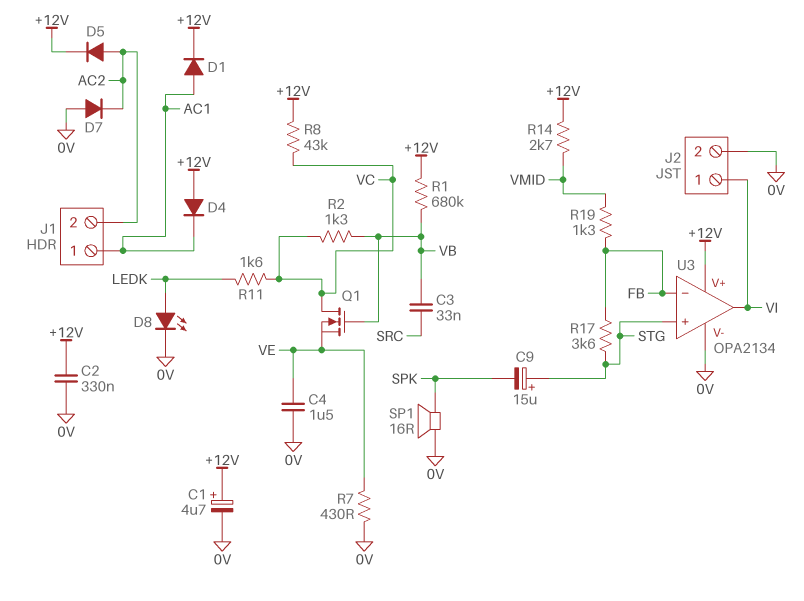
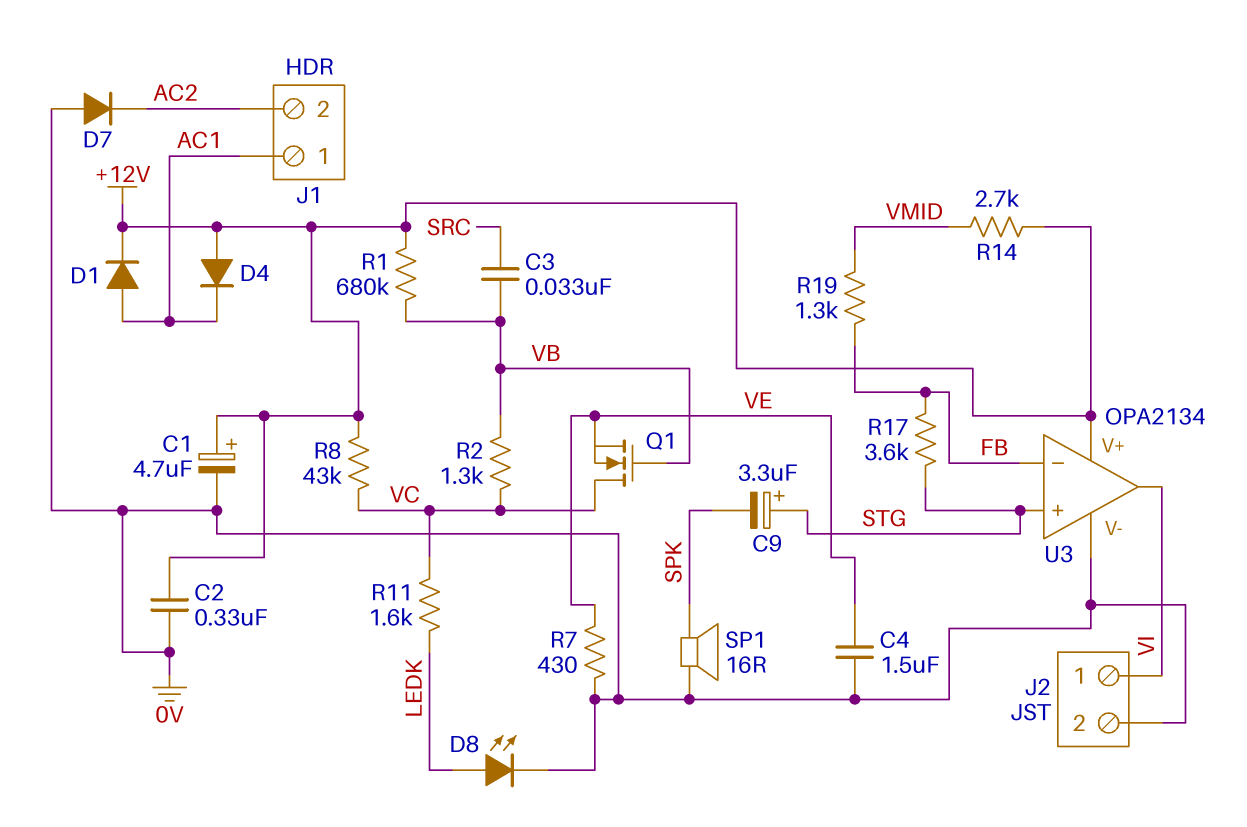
C9: 15uF (plus STG, minus SPK) -> 3.3uF (plus STG, minus SPK)
D5: diode (A AC2, K +12V) -> none

